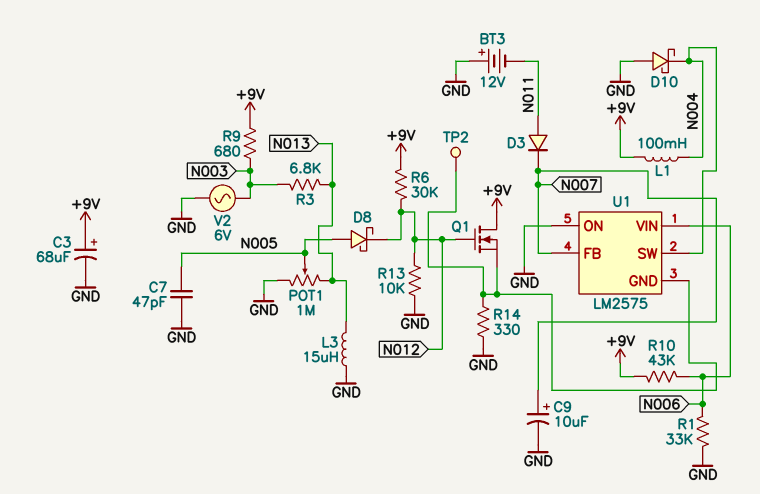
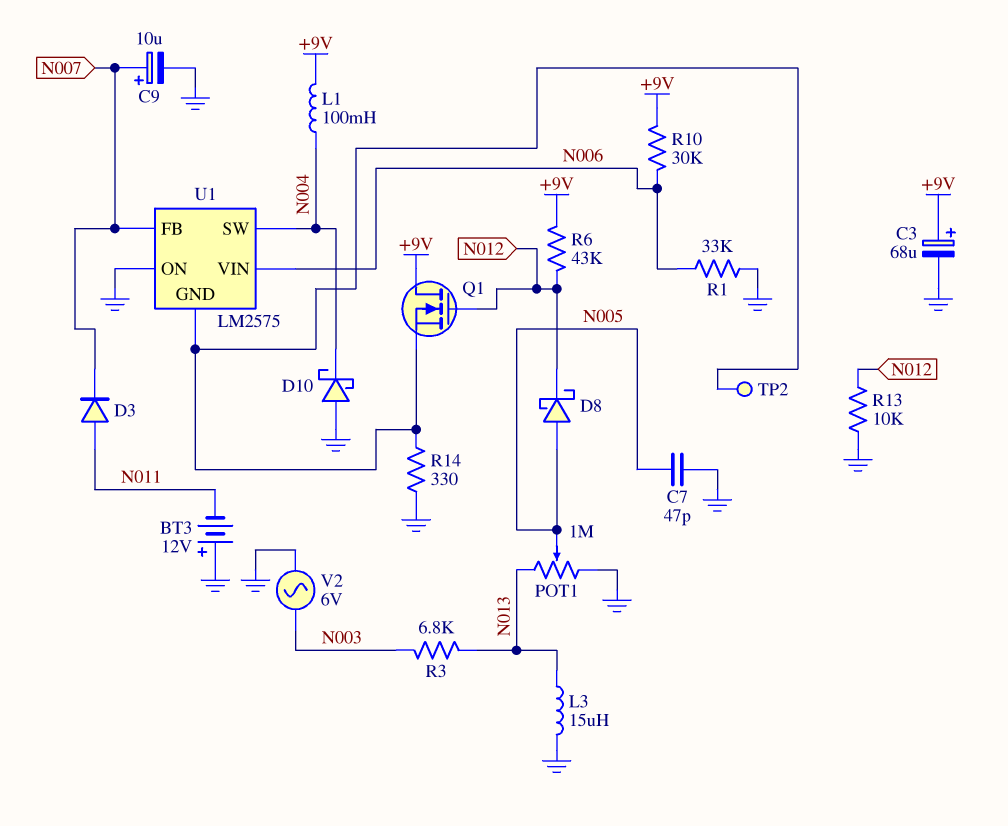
R6: 30k (+9V, N012) -> 43k (+9V, N012)
R9: 680 (+9V, N003) -> none
R10: 43k (+9V, N006) -> 30k (+9V, N006)

